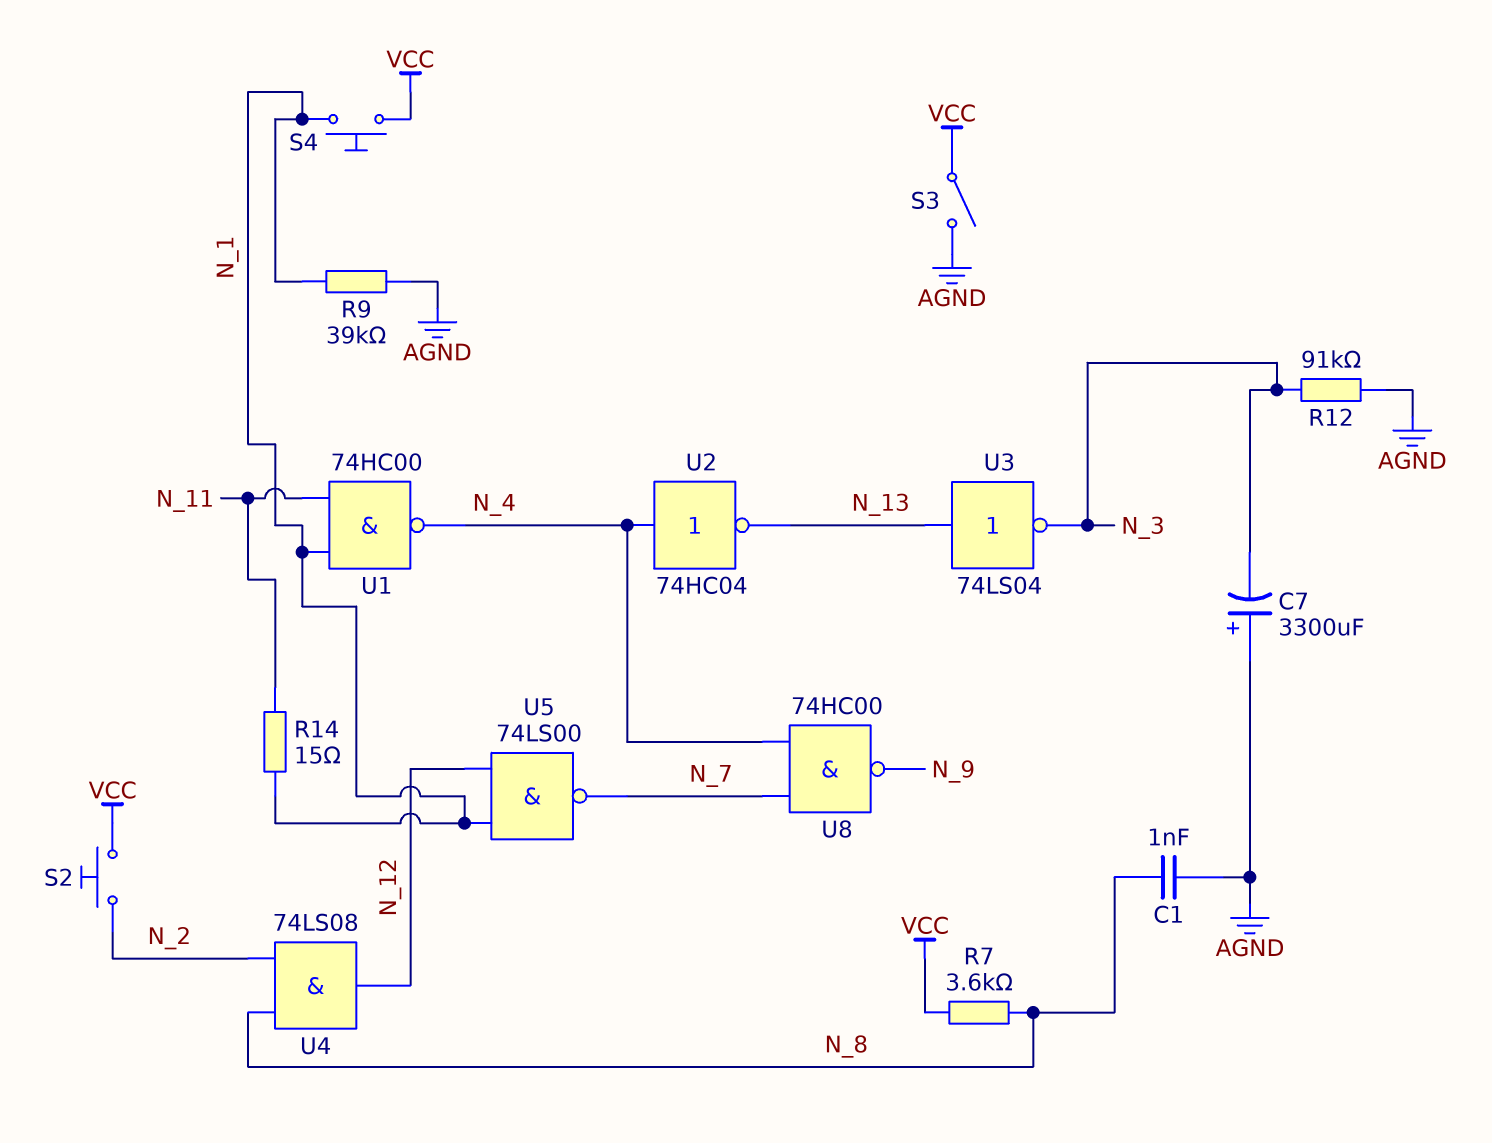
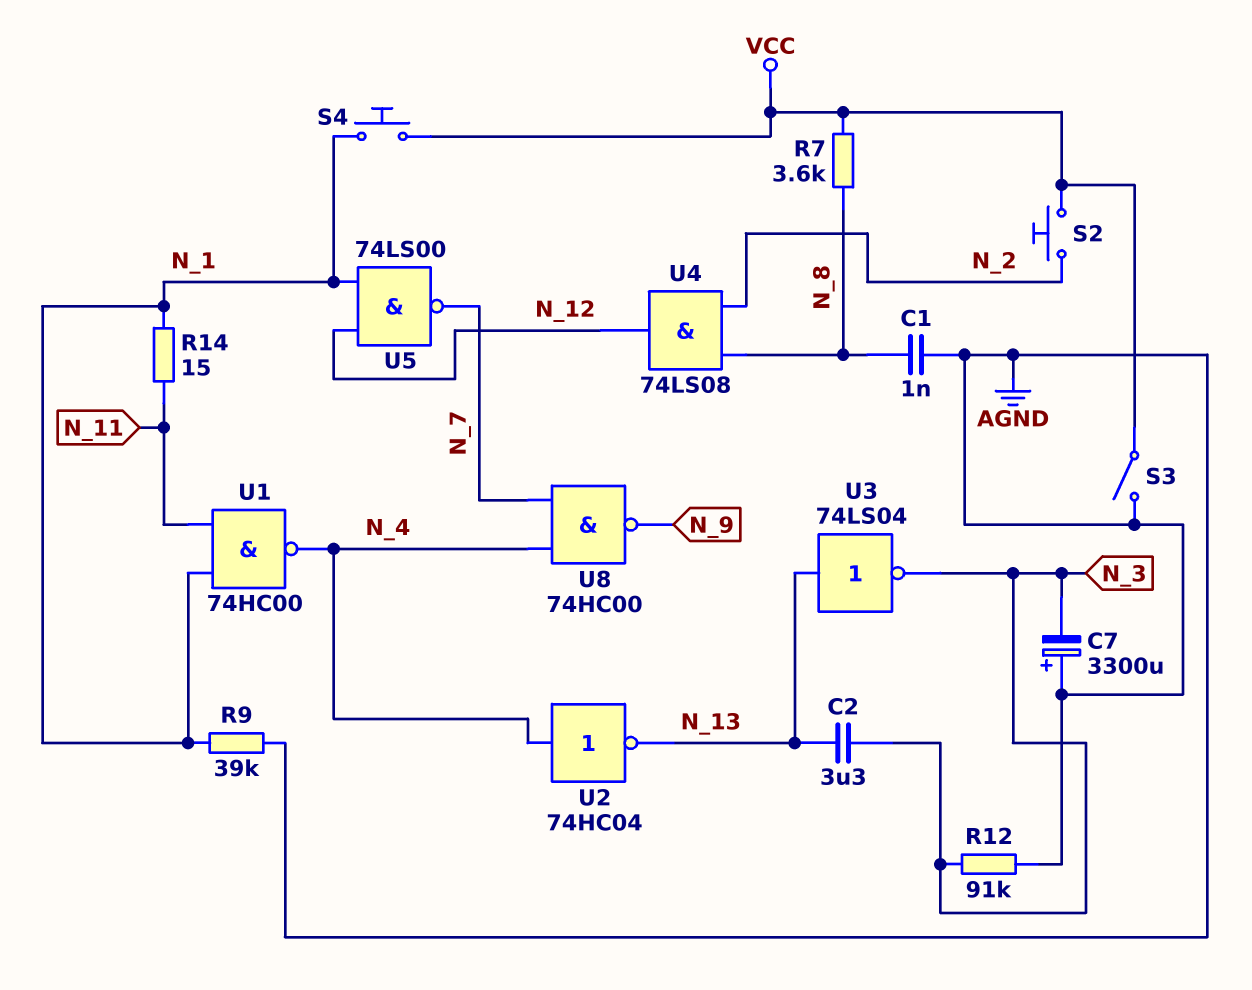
C2: none -> 3.3uF (N_3, N_13)

